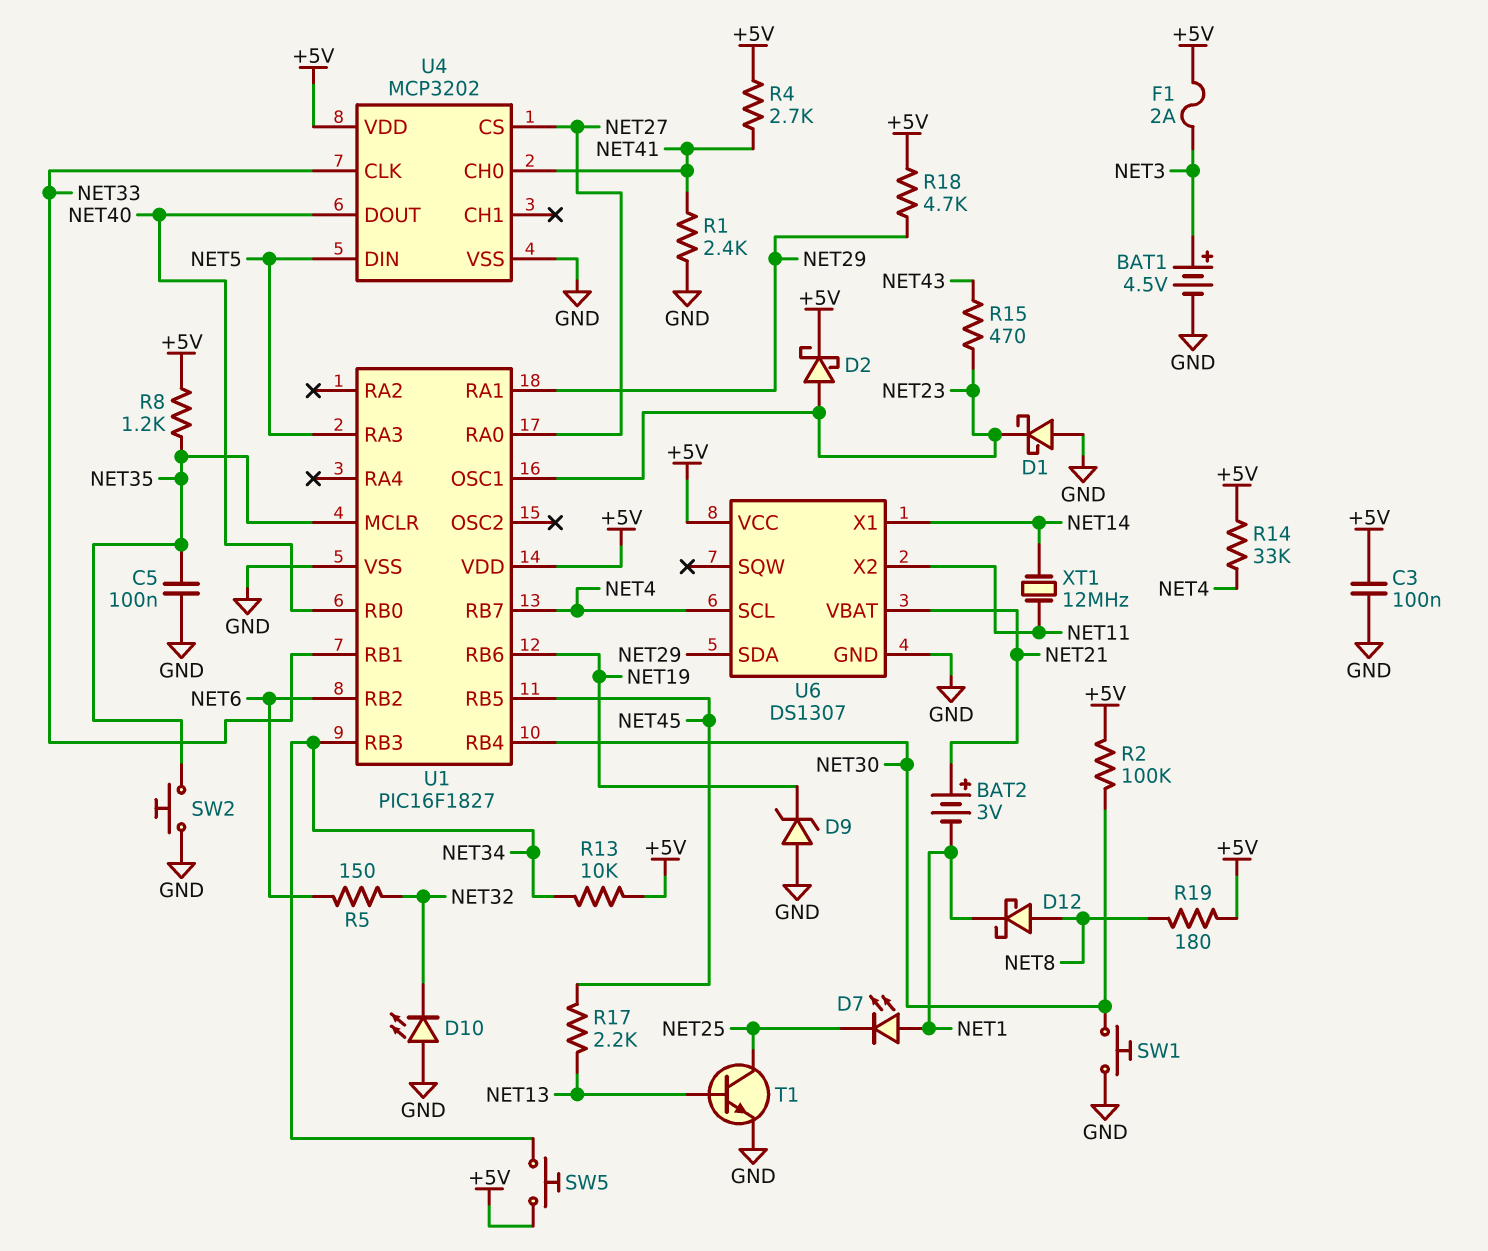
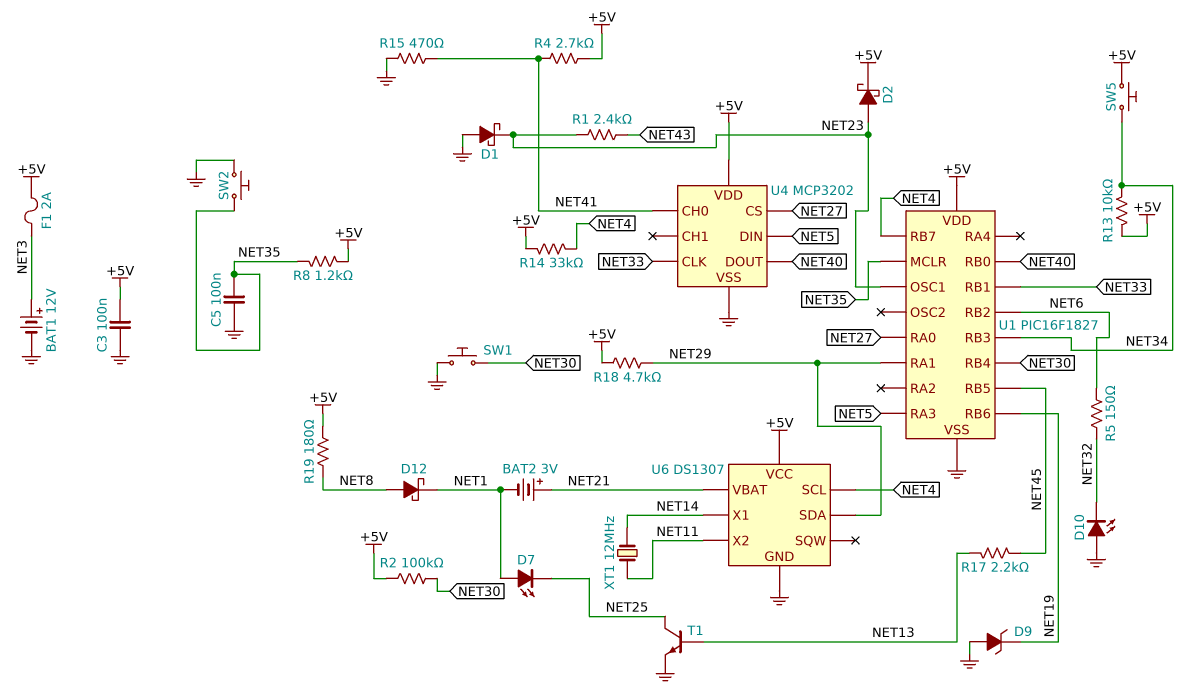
BAT1: 4.5V (plus NET3, minus GND) -> 12V (plus NET3, minus GND)
R1: 2.4k (GND, NET41) -> 2.4k (NET23, NET43)
R15: 470 (NET23, NET43) -> 470 (GND, NET41)

